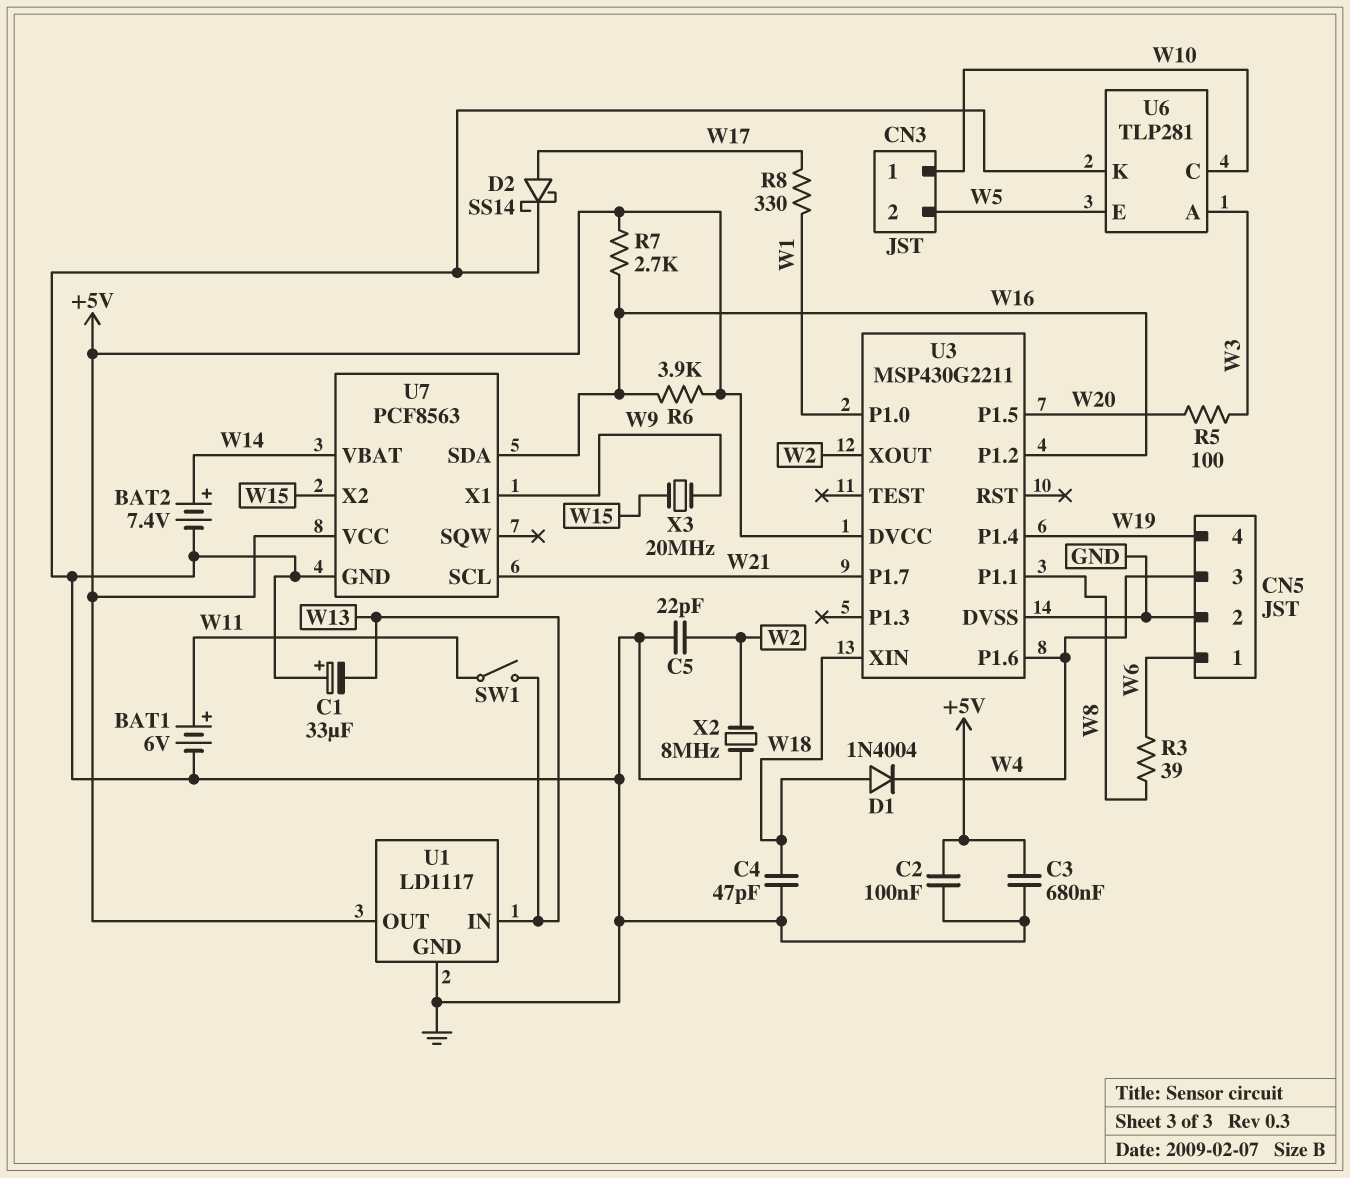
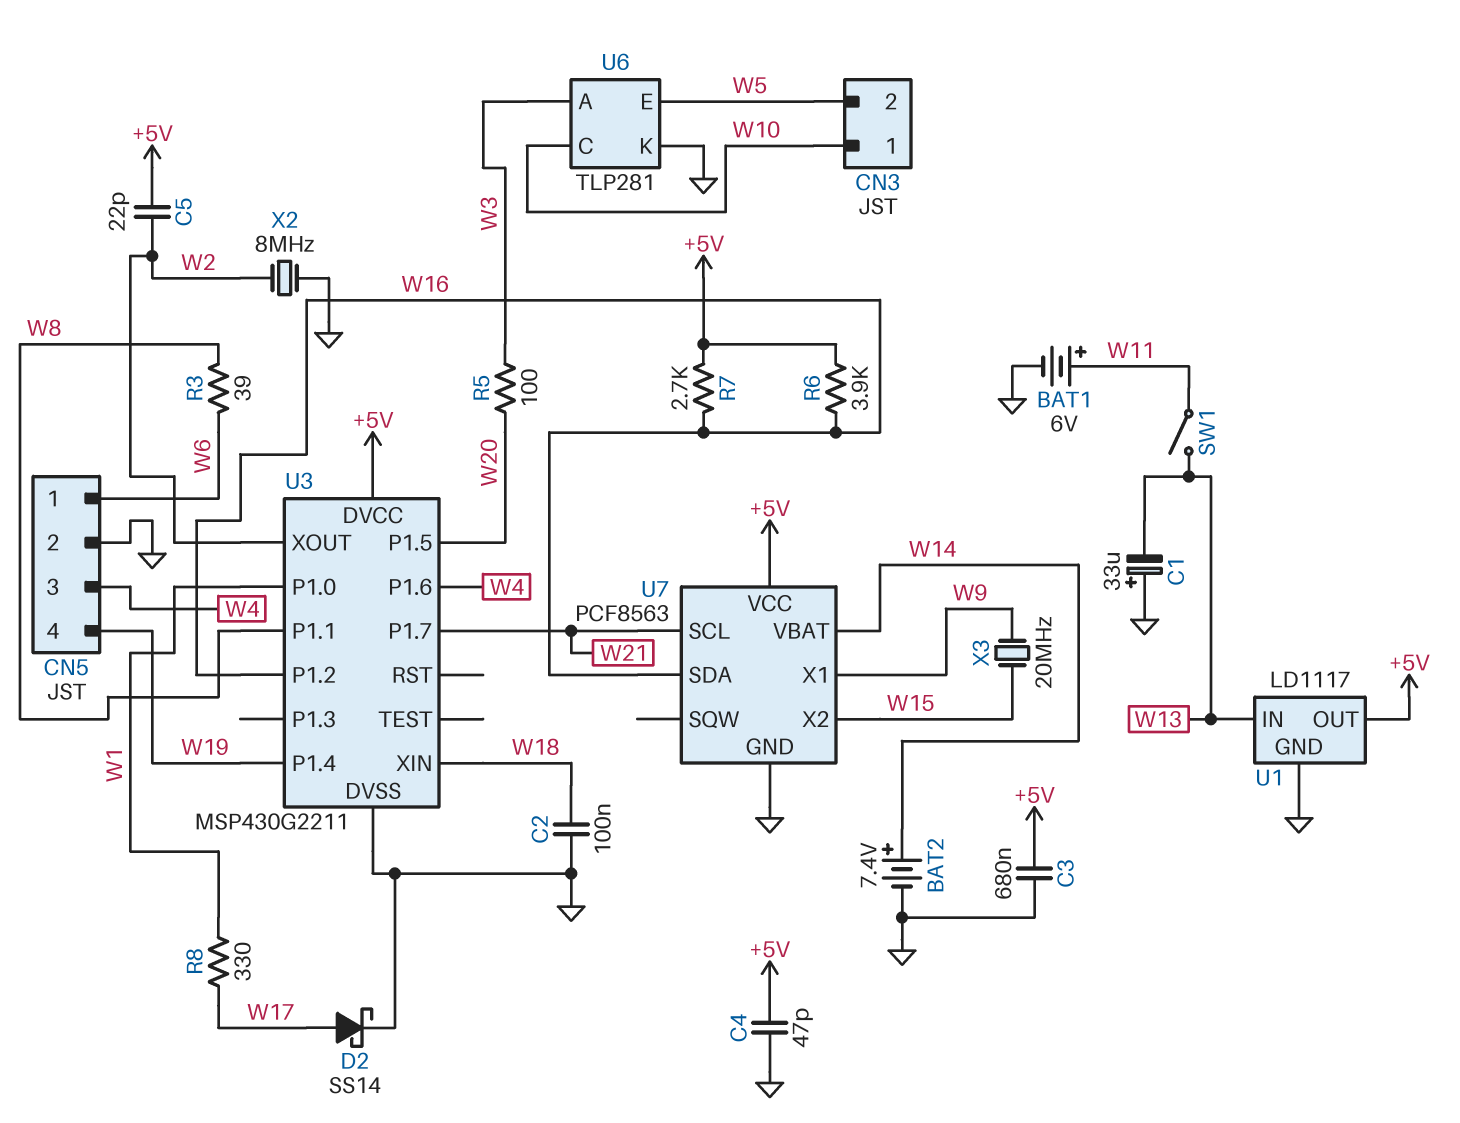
C2: 100nF (+5V, GND) -> 100nF (GND, W18)
C4: 47pF (GND, W18) -> 47pF (+5V, GND)
C5: 22pF (GND, W2) -> 22pF (+5V, W2)
D1: diode 1N4004 (A W18, K W4) -> none

